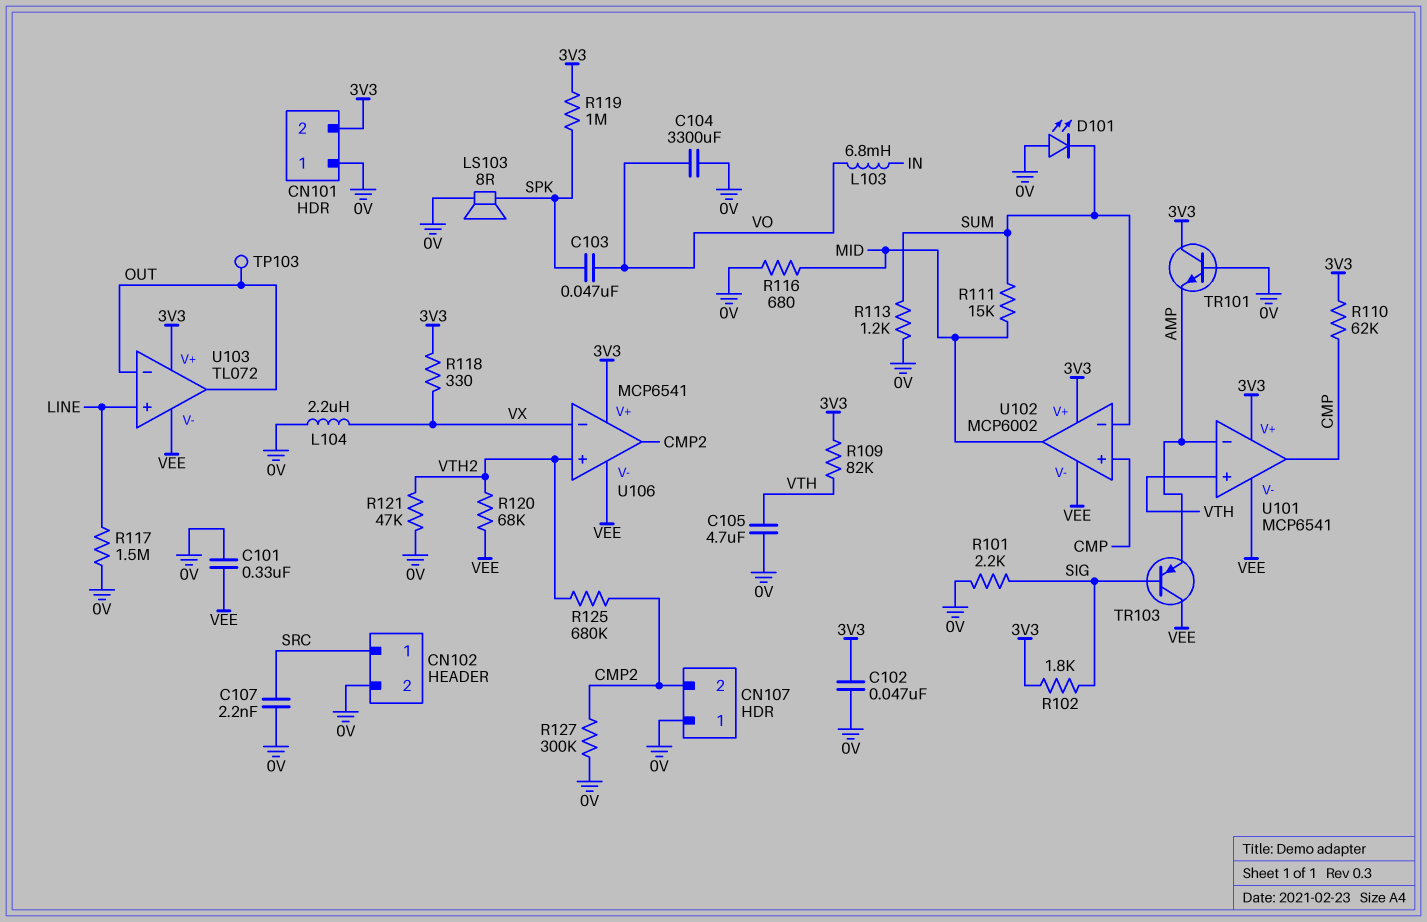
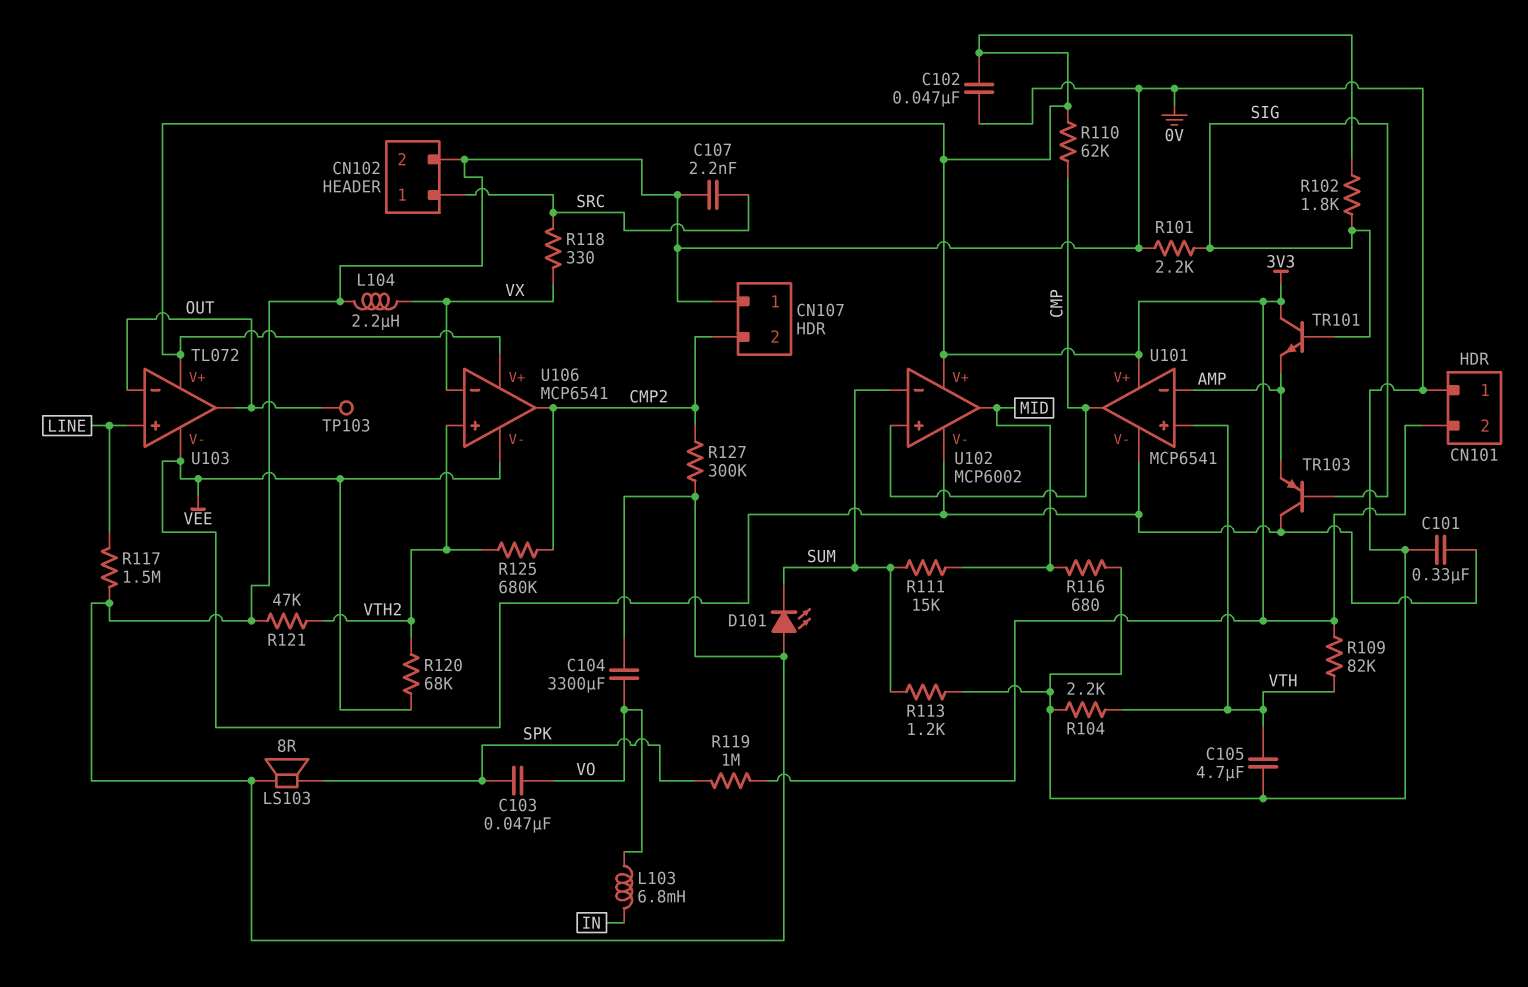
R104: none -> 2.2k (0V, VTH)
R118: 330 (3V3, VX) -> 330 (SRC, VX)
TR101: NPN (B 0V, C 3V3, E AMP) -> NPN (B SIG, C 3V3, E AMP)

